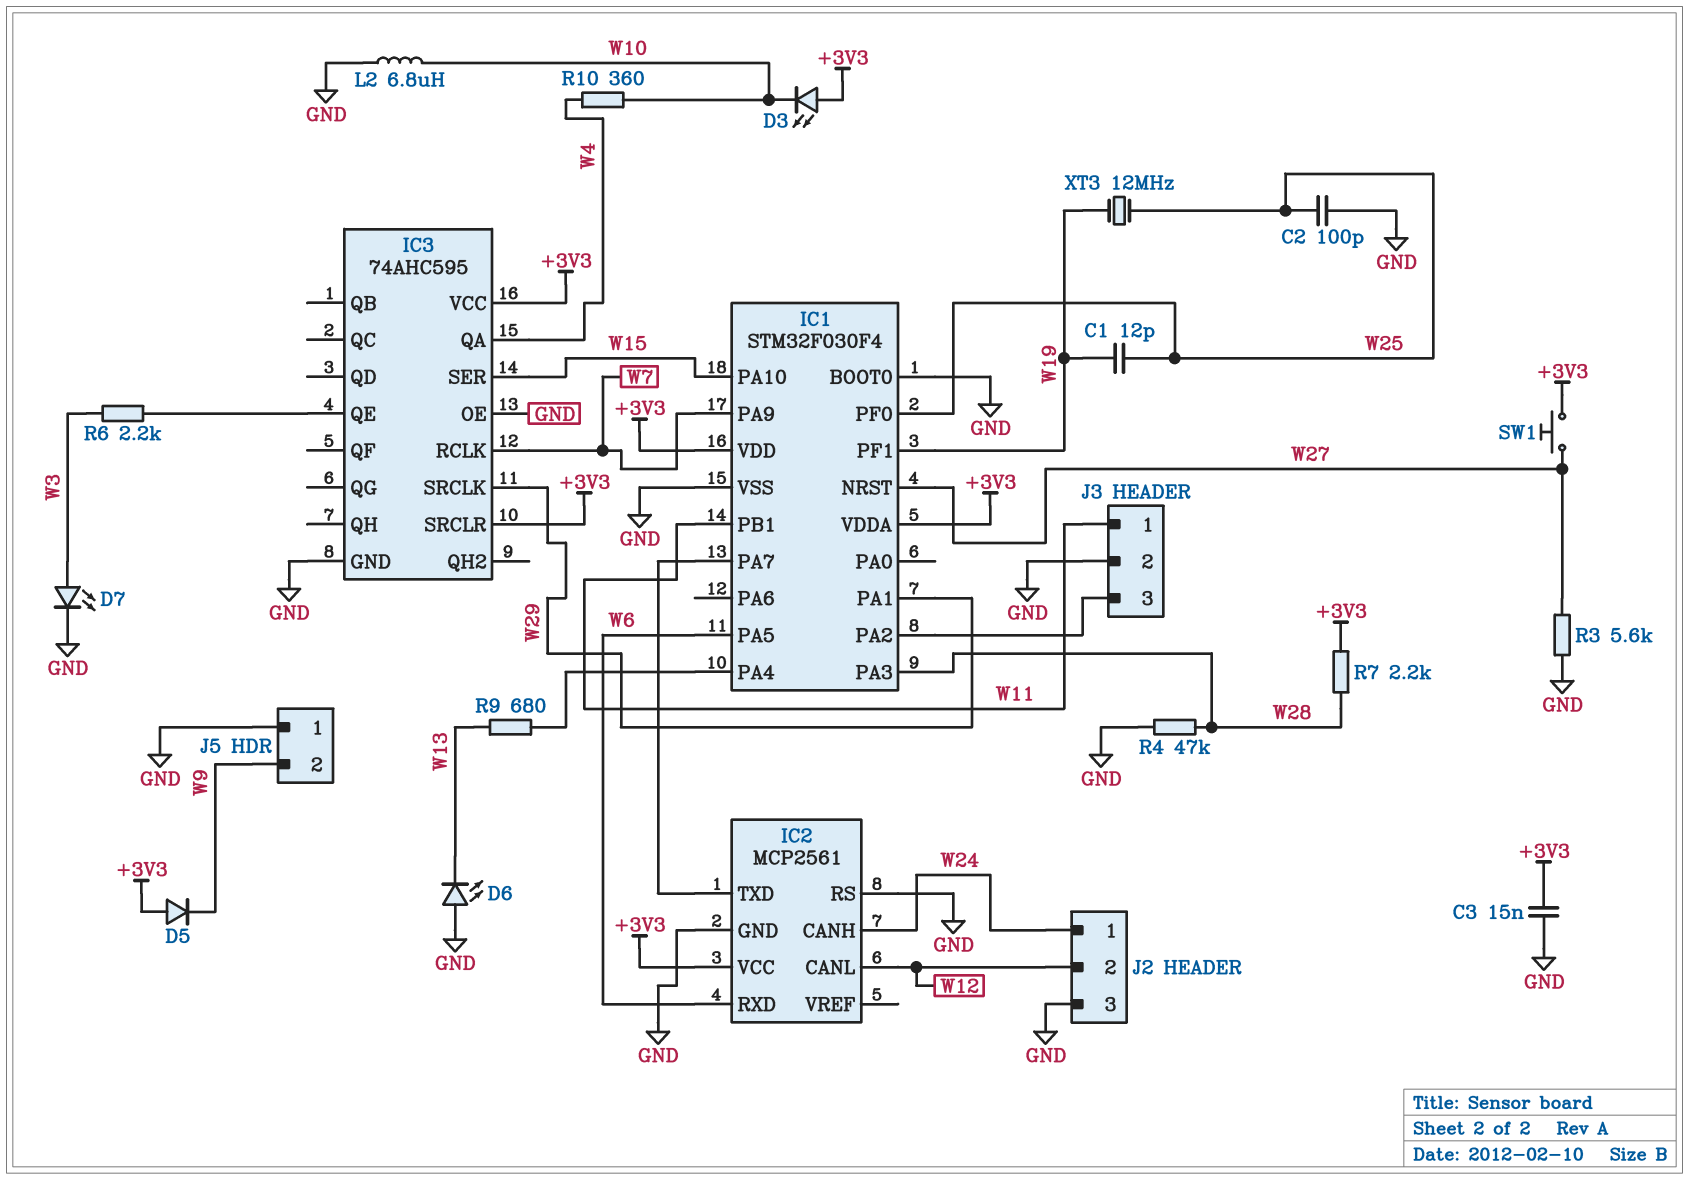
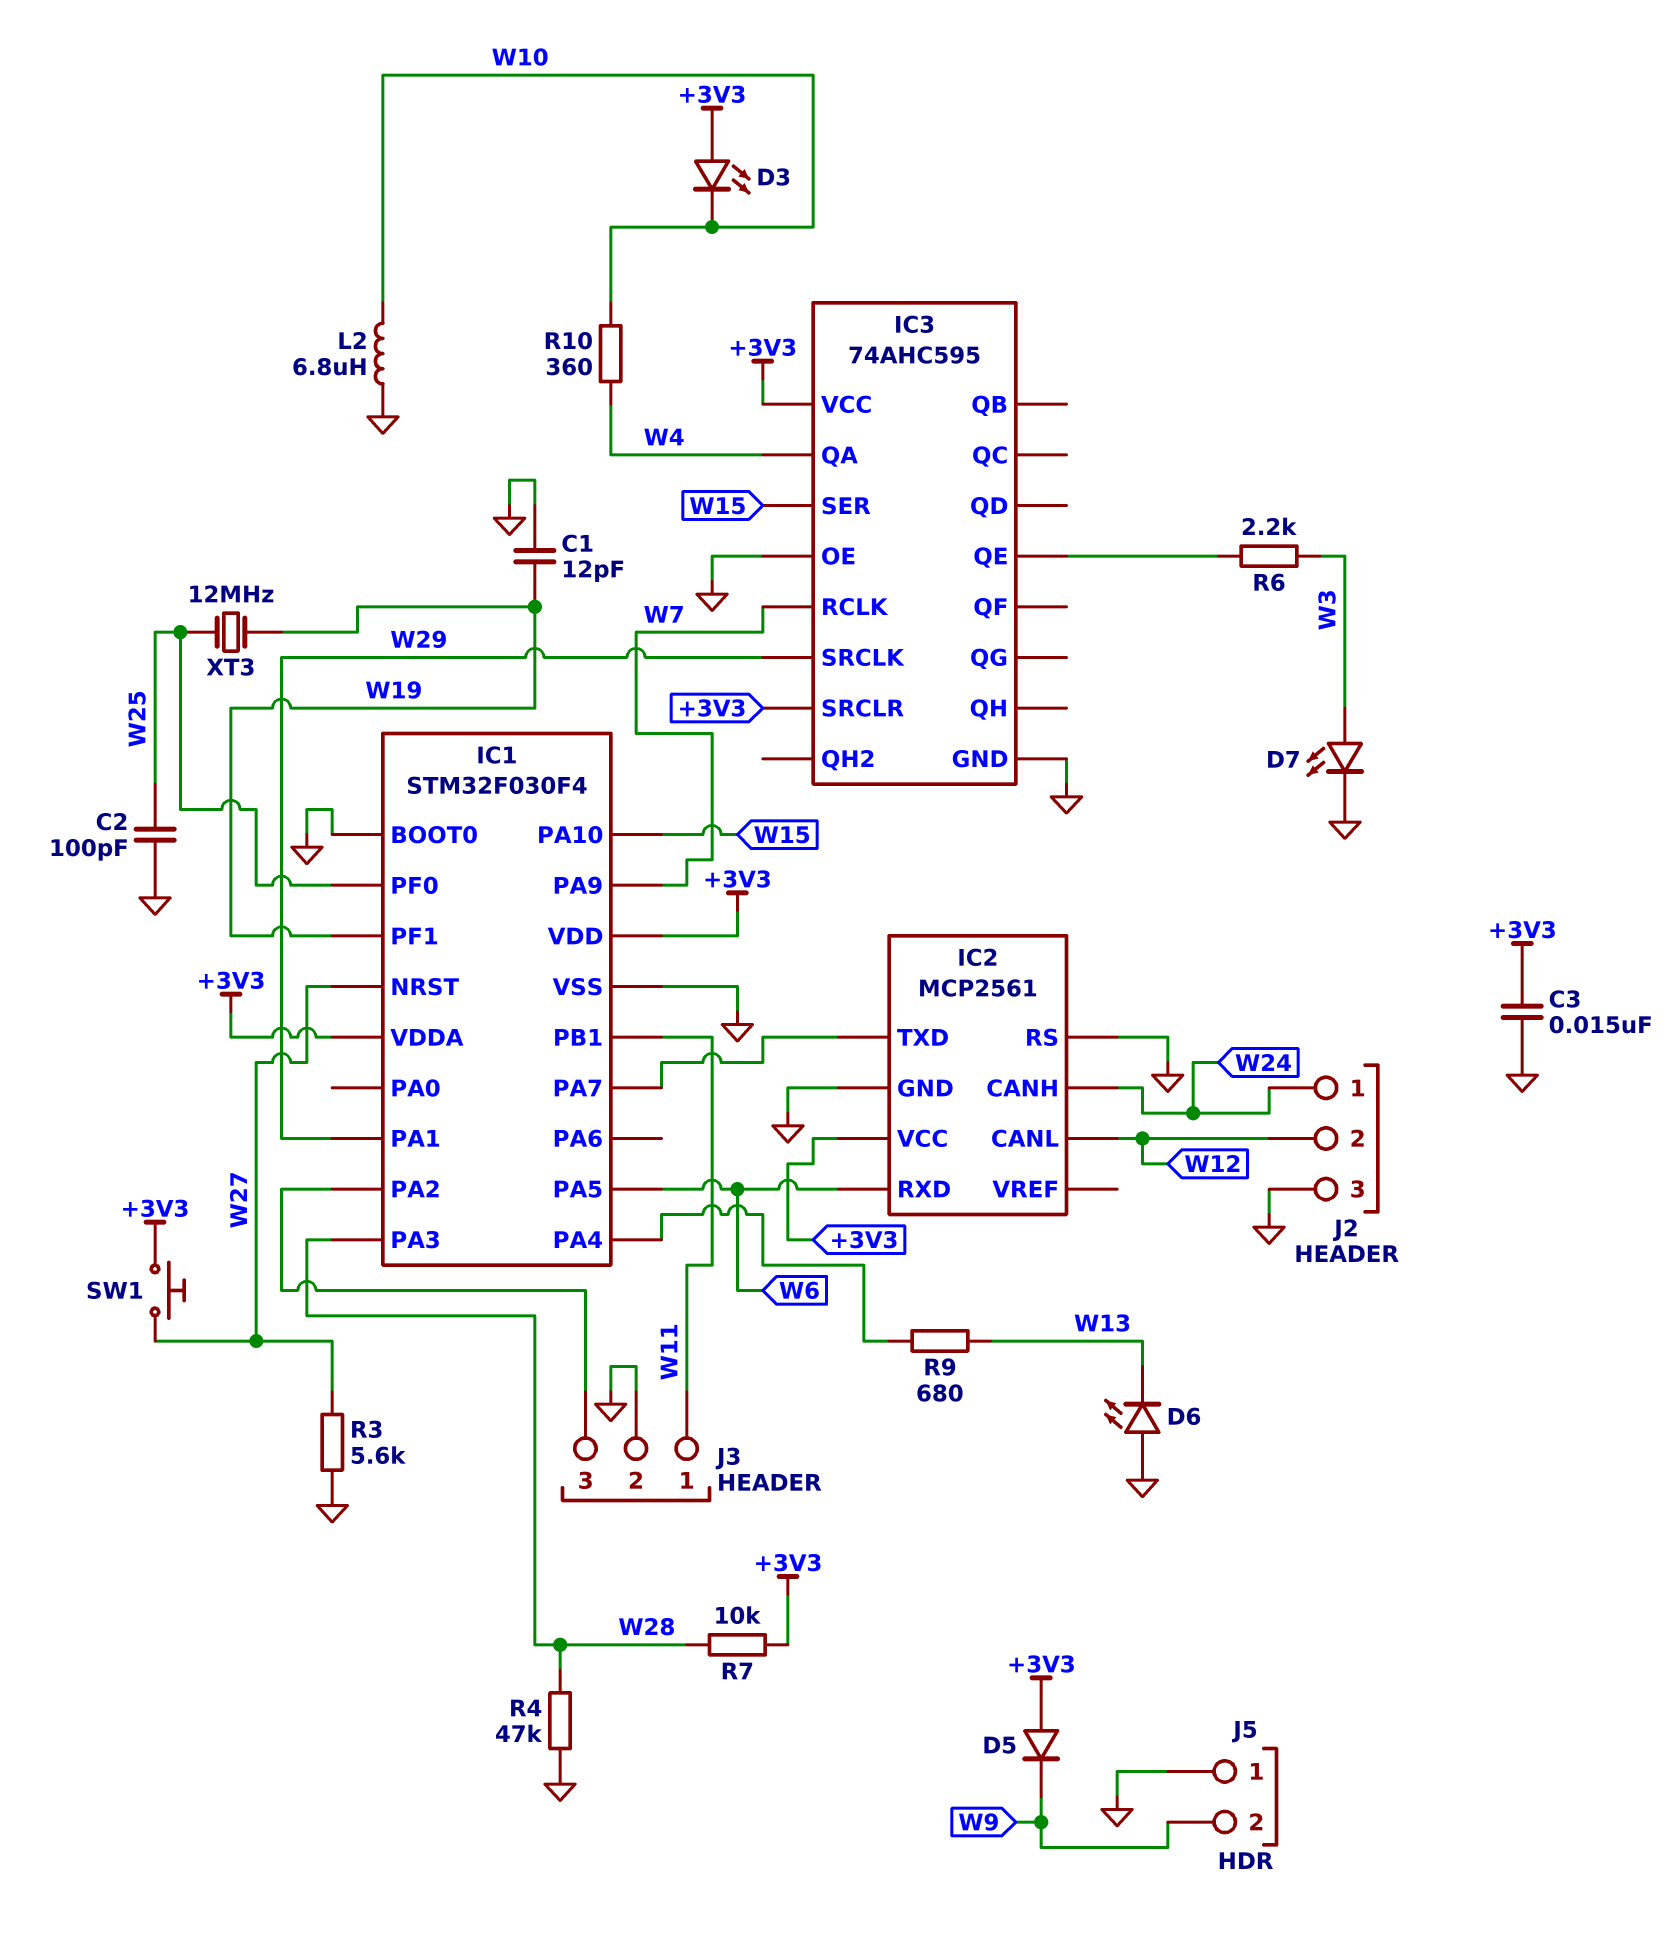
C1: 12pF (W19, W25) -> 12pF (GND, W19)
R7: 2.2k (+3V3, W28) -> 10k (+3V3, W28)

